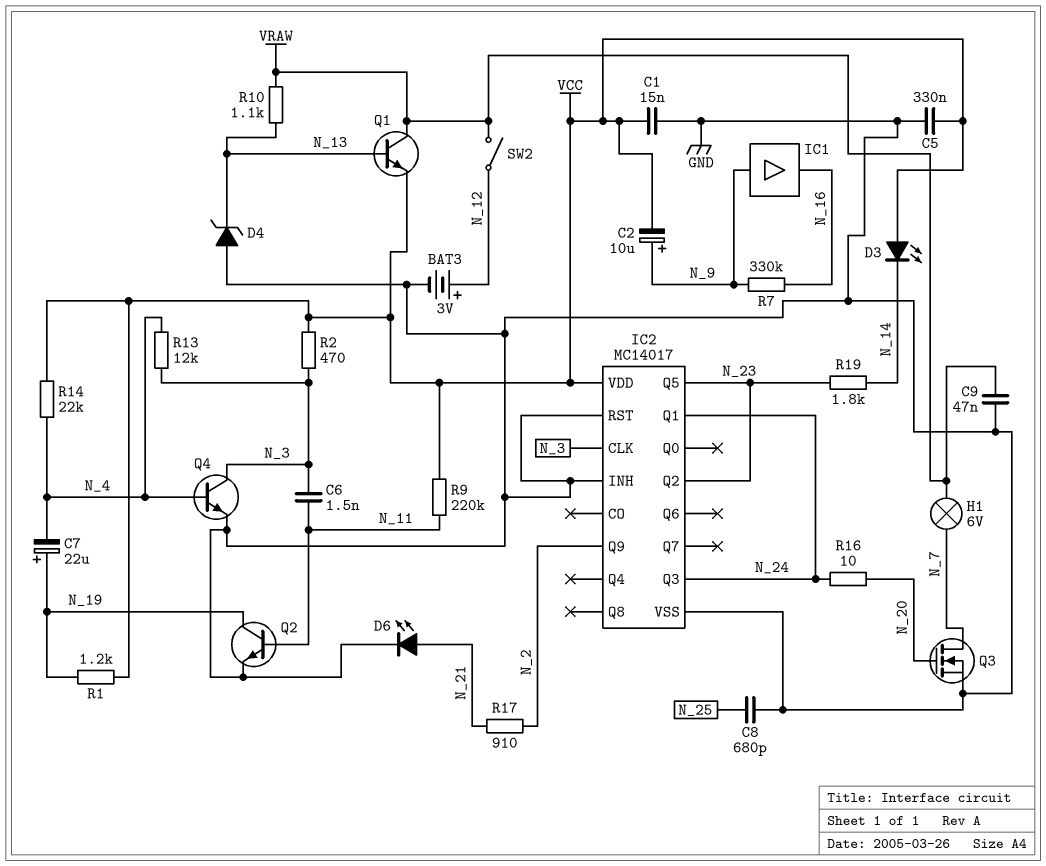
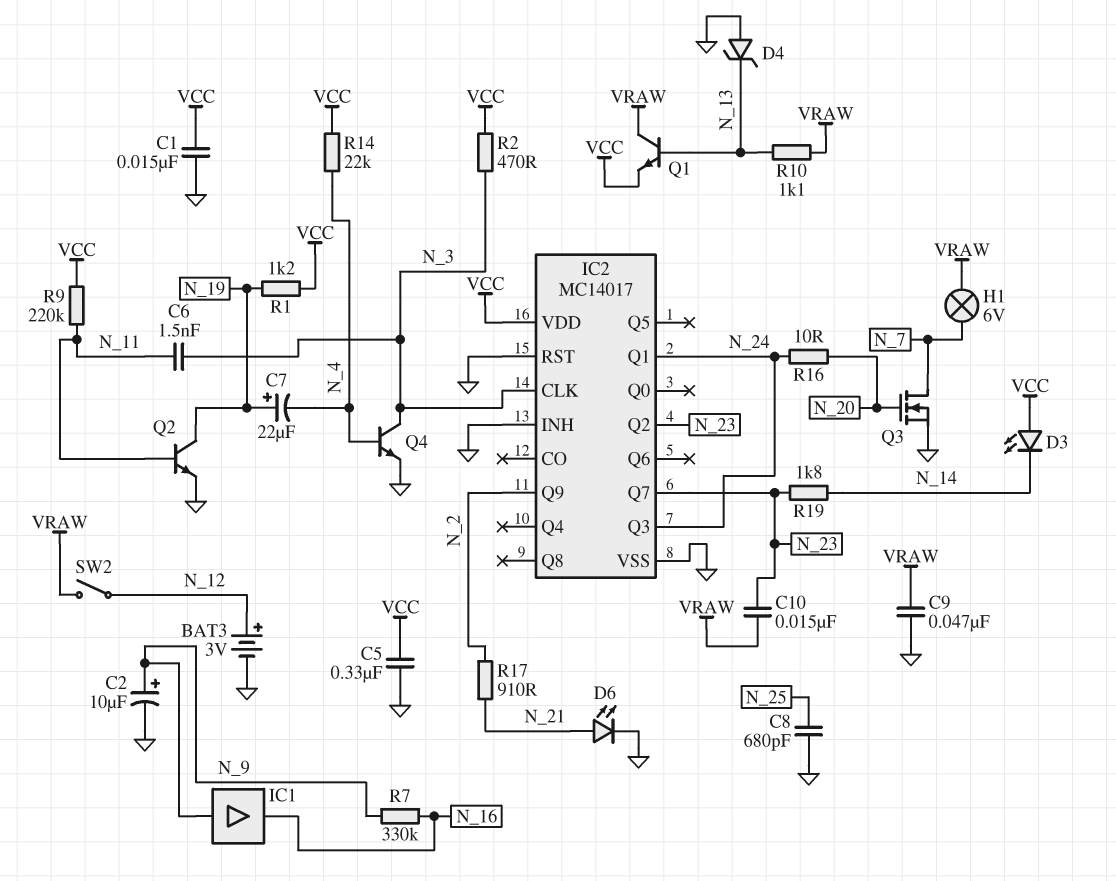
C2: 10uF (plus N_9, minus VCC) -> 10uF (plus N_9, minus GND)
C10: none -> 15nF (N_23, VRAW)
IC2 pin Q5: N_23 -> none
IC2 pin Q7: none -> N_23
R13: 12k (N_3, N_4) -> none

